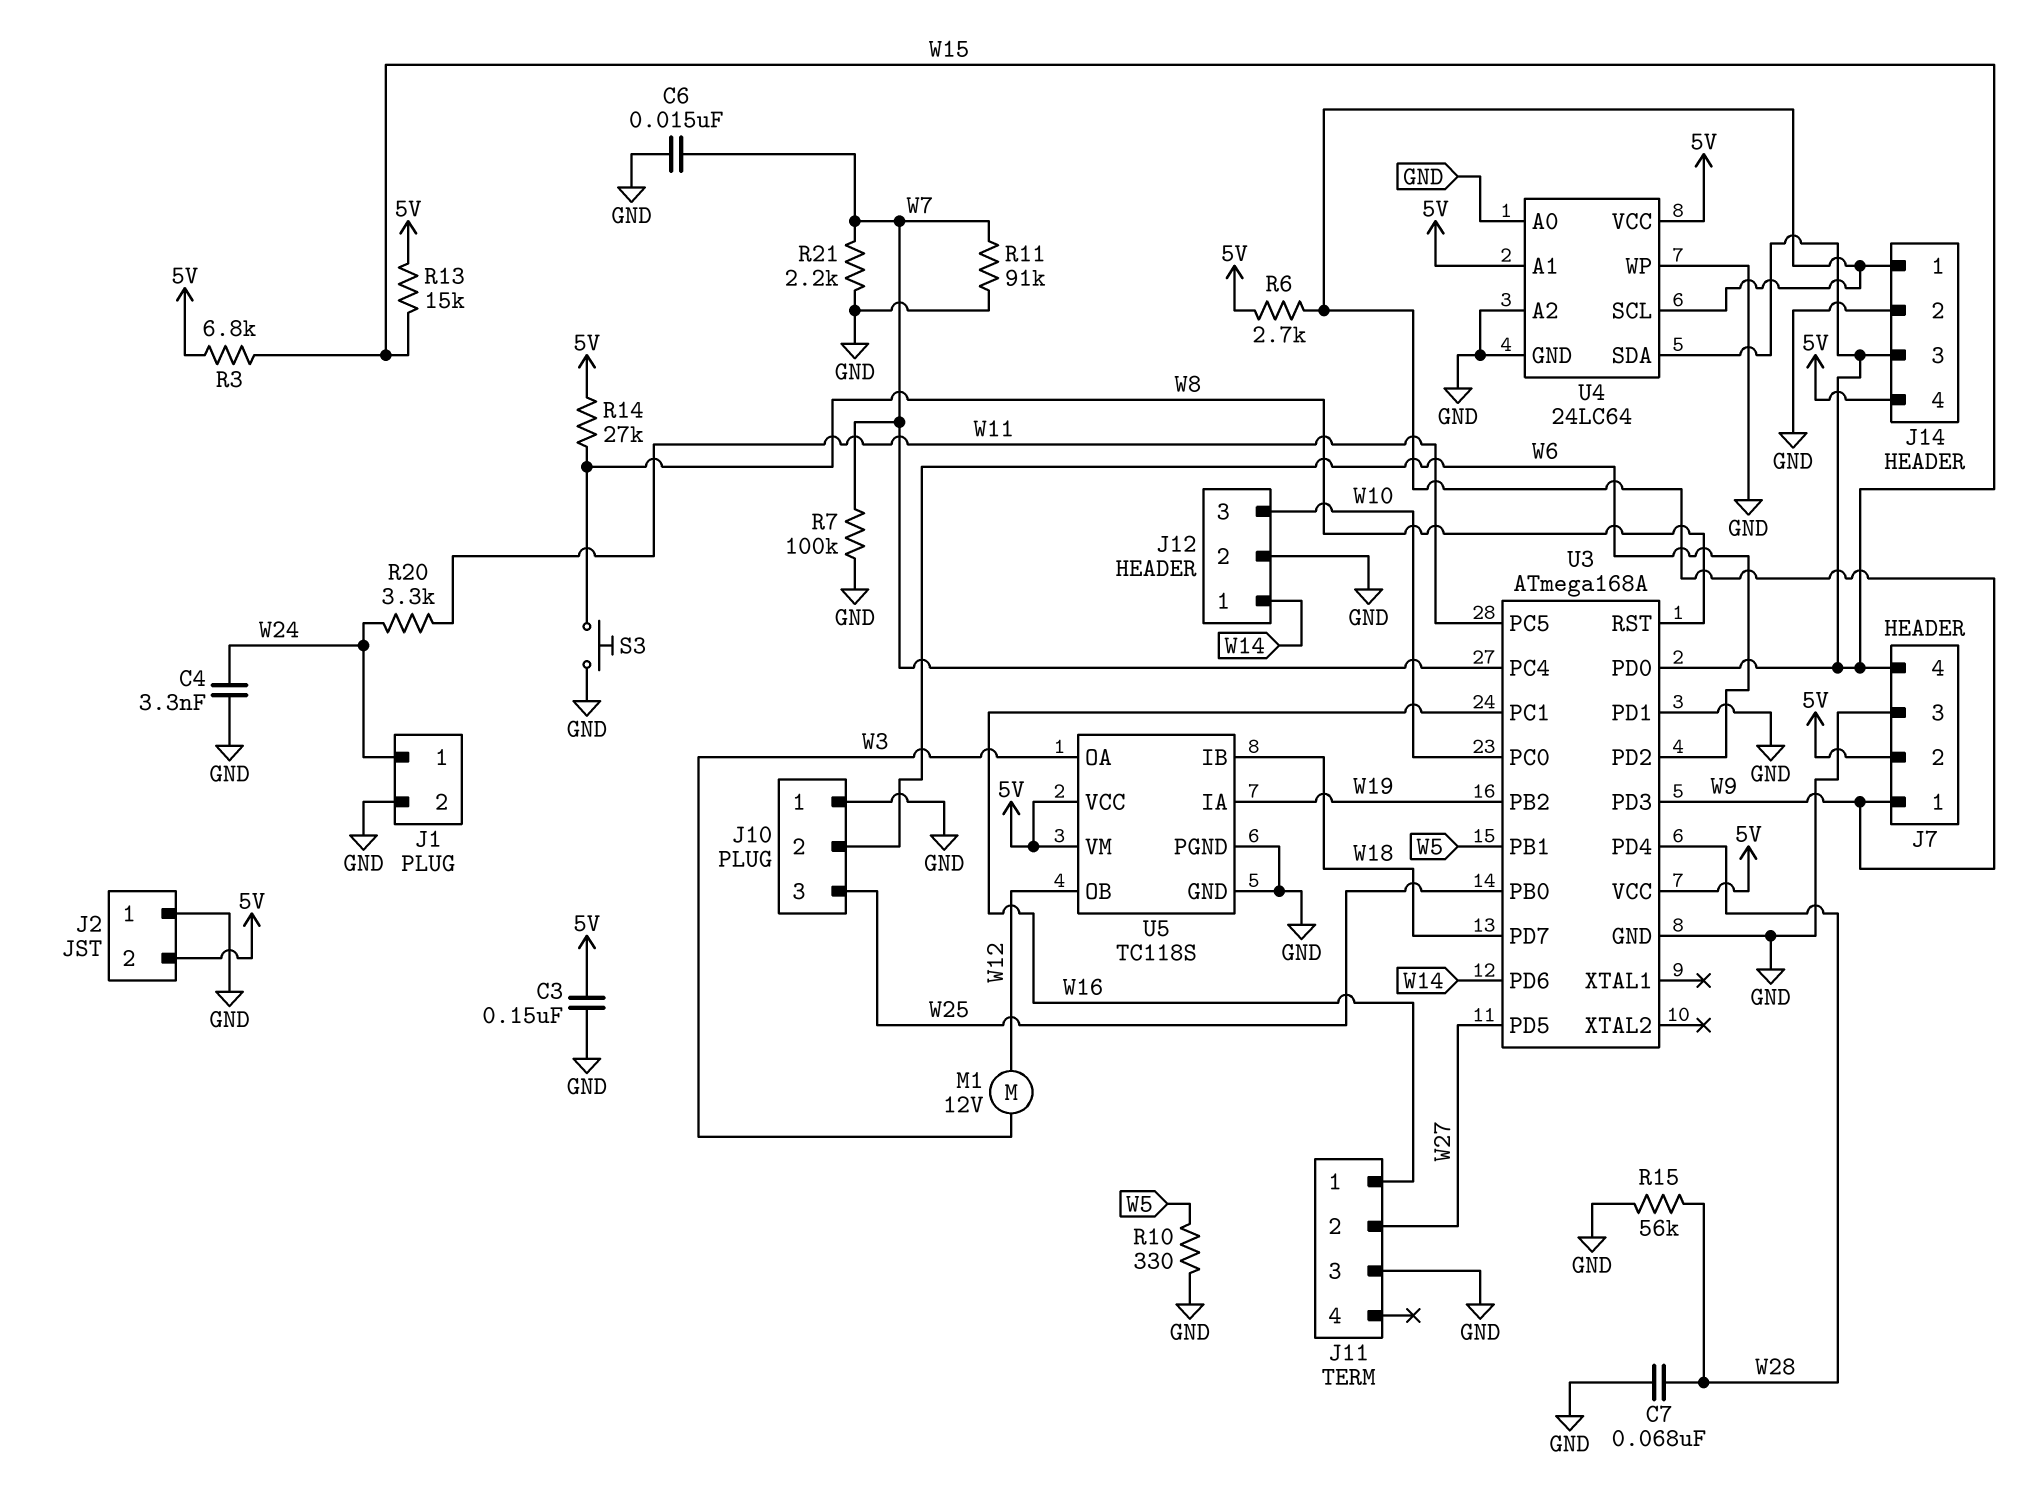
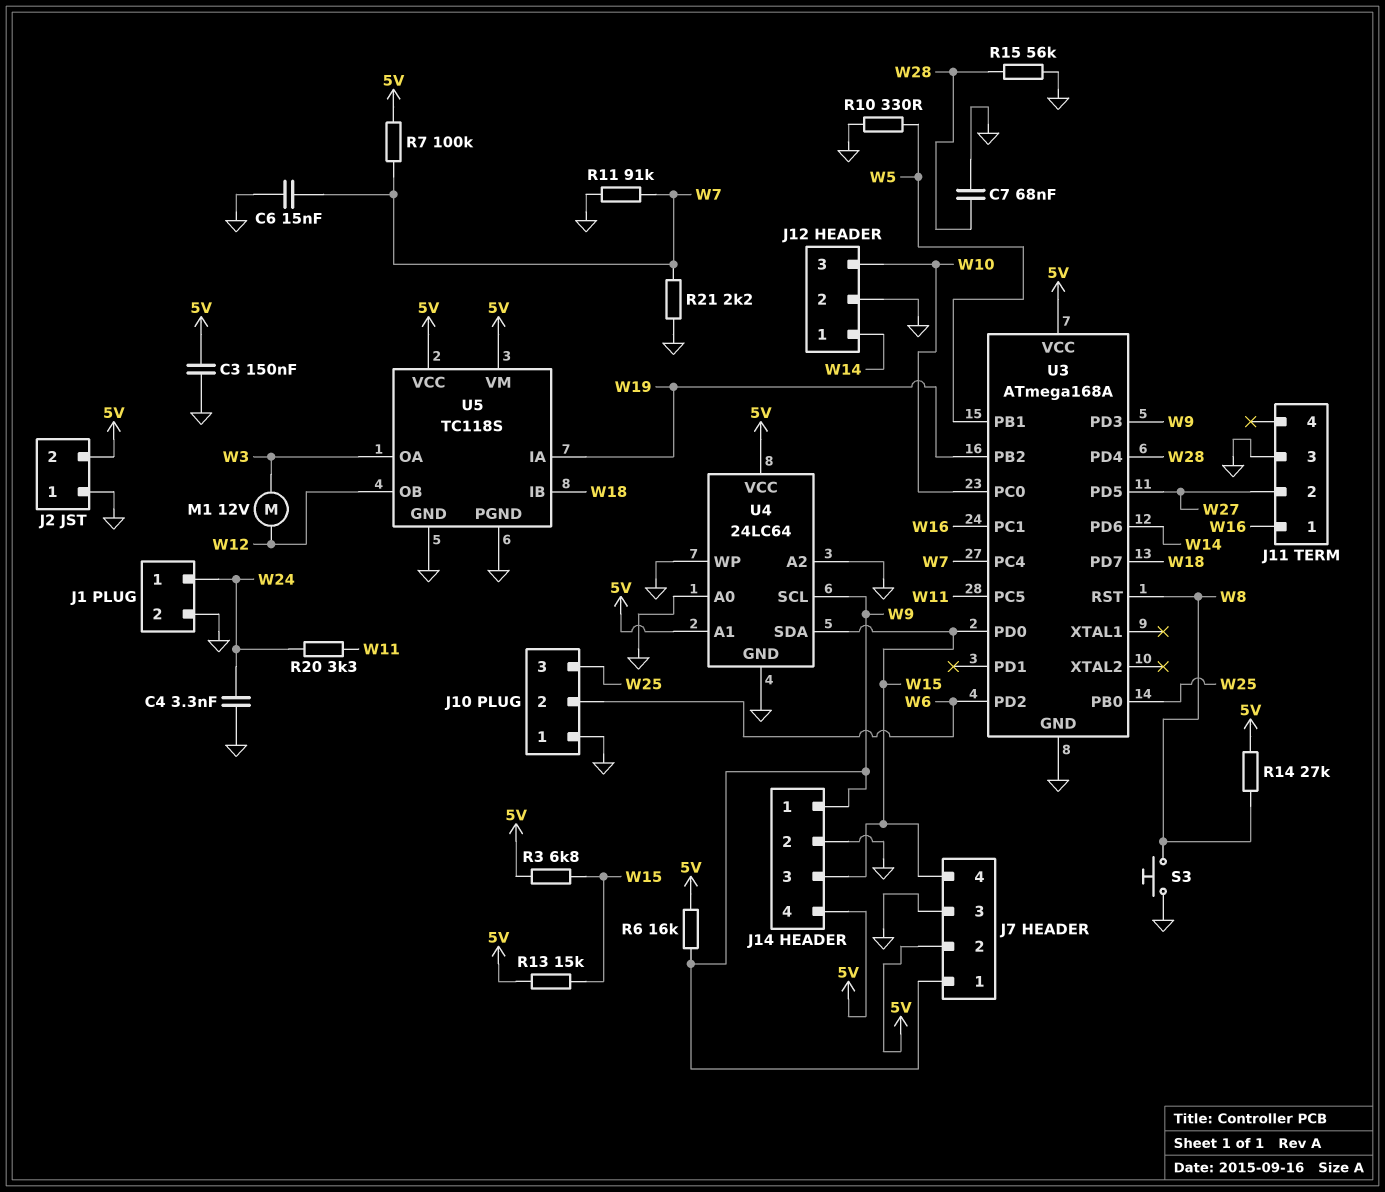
R6: 2.7k (5V, W9) -> 16k (5V, W9)
R7: 100k (GND, W7) -> 100k (5V, W7)
U3 pin PD1: GND -> none

